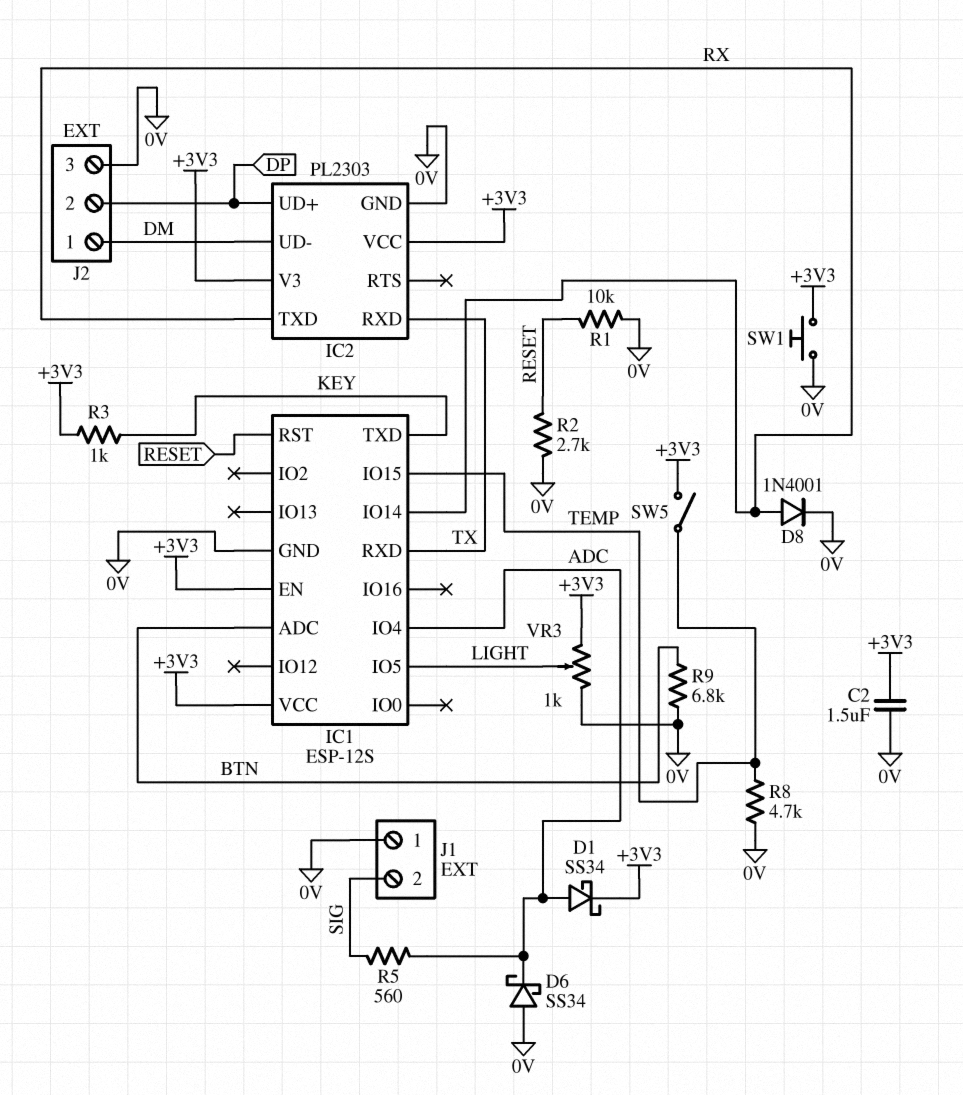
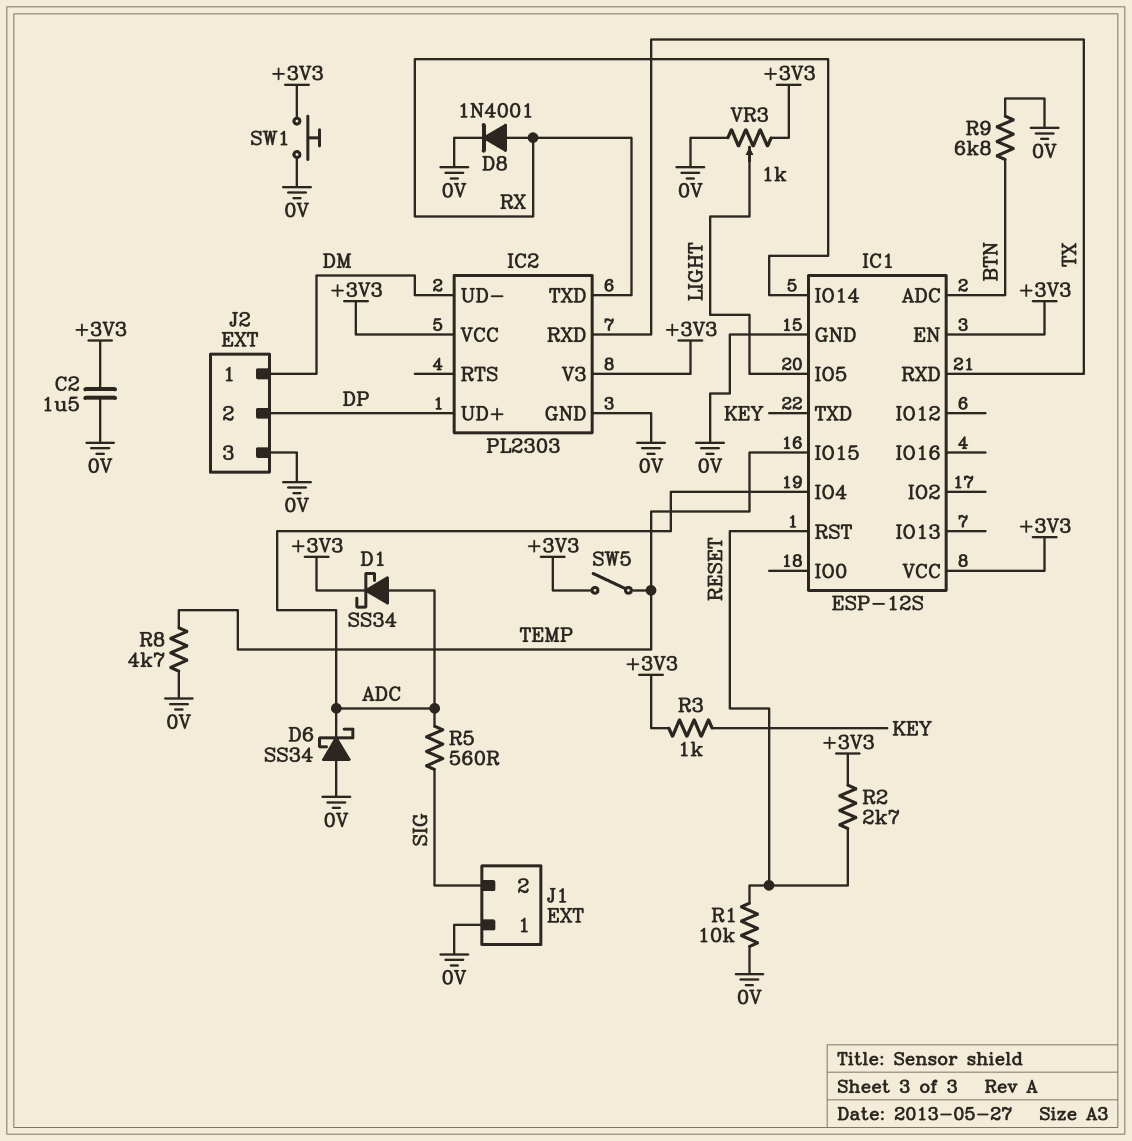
R2: 2.7k (0V, RESET) -> 2.7k (+3V3, RESET)

